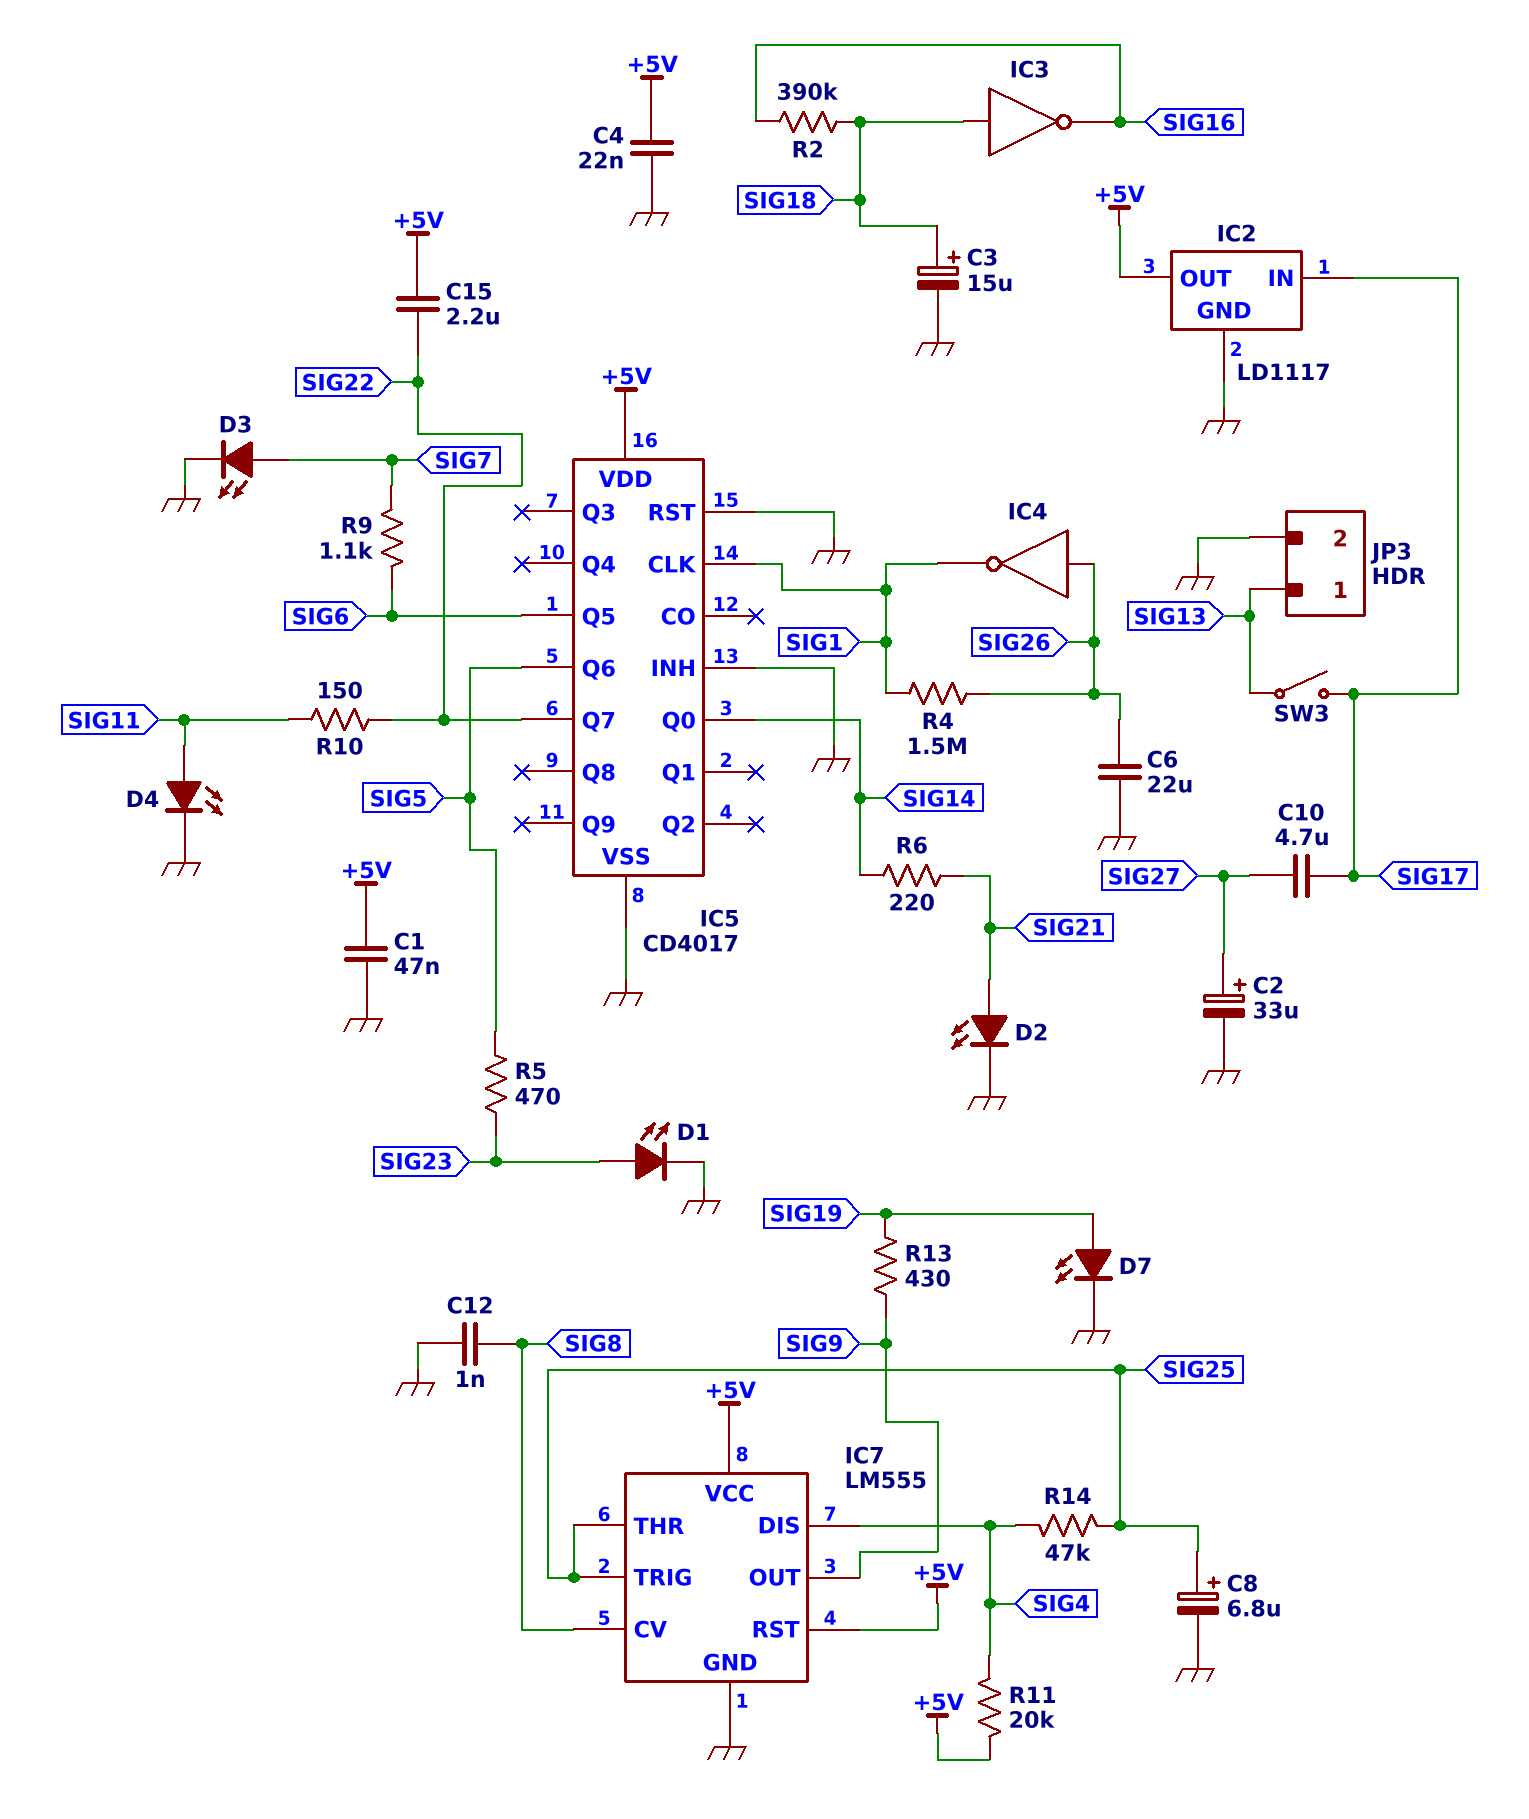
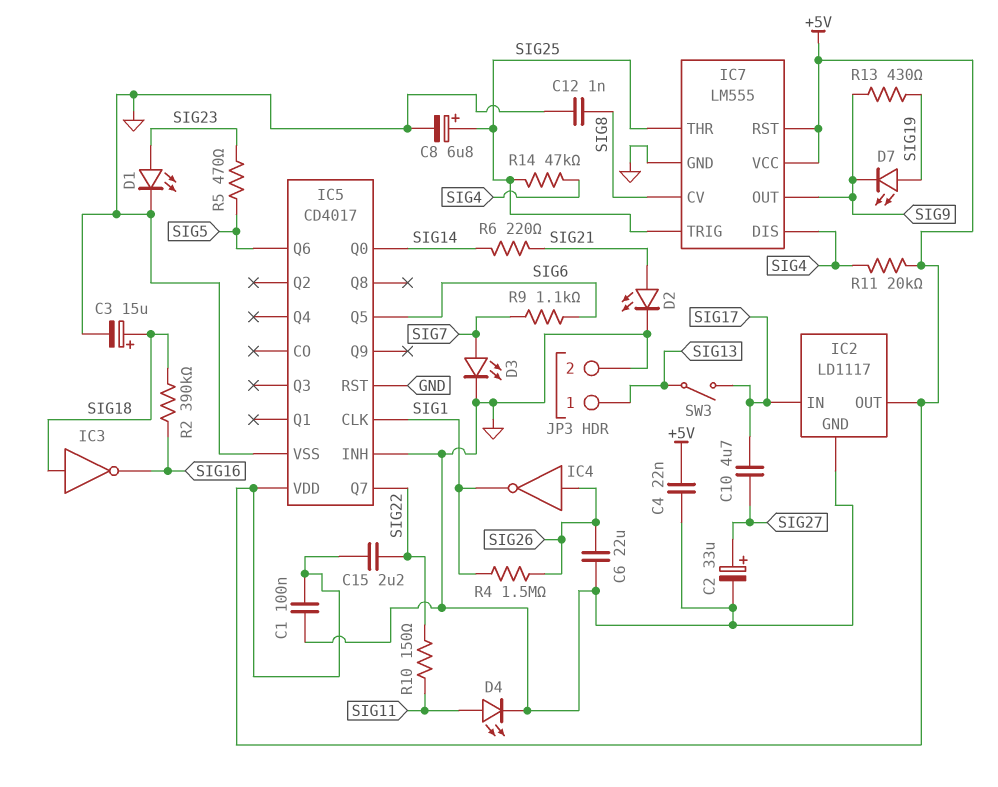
C1: 47nF (+5V, GND) -> 100nF (+5V, GND)
D7: LED (A SIG19, K GND) -> LED (A SIG19, K SIG9)

